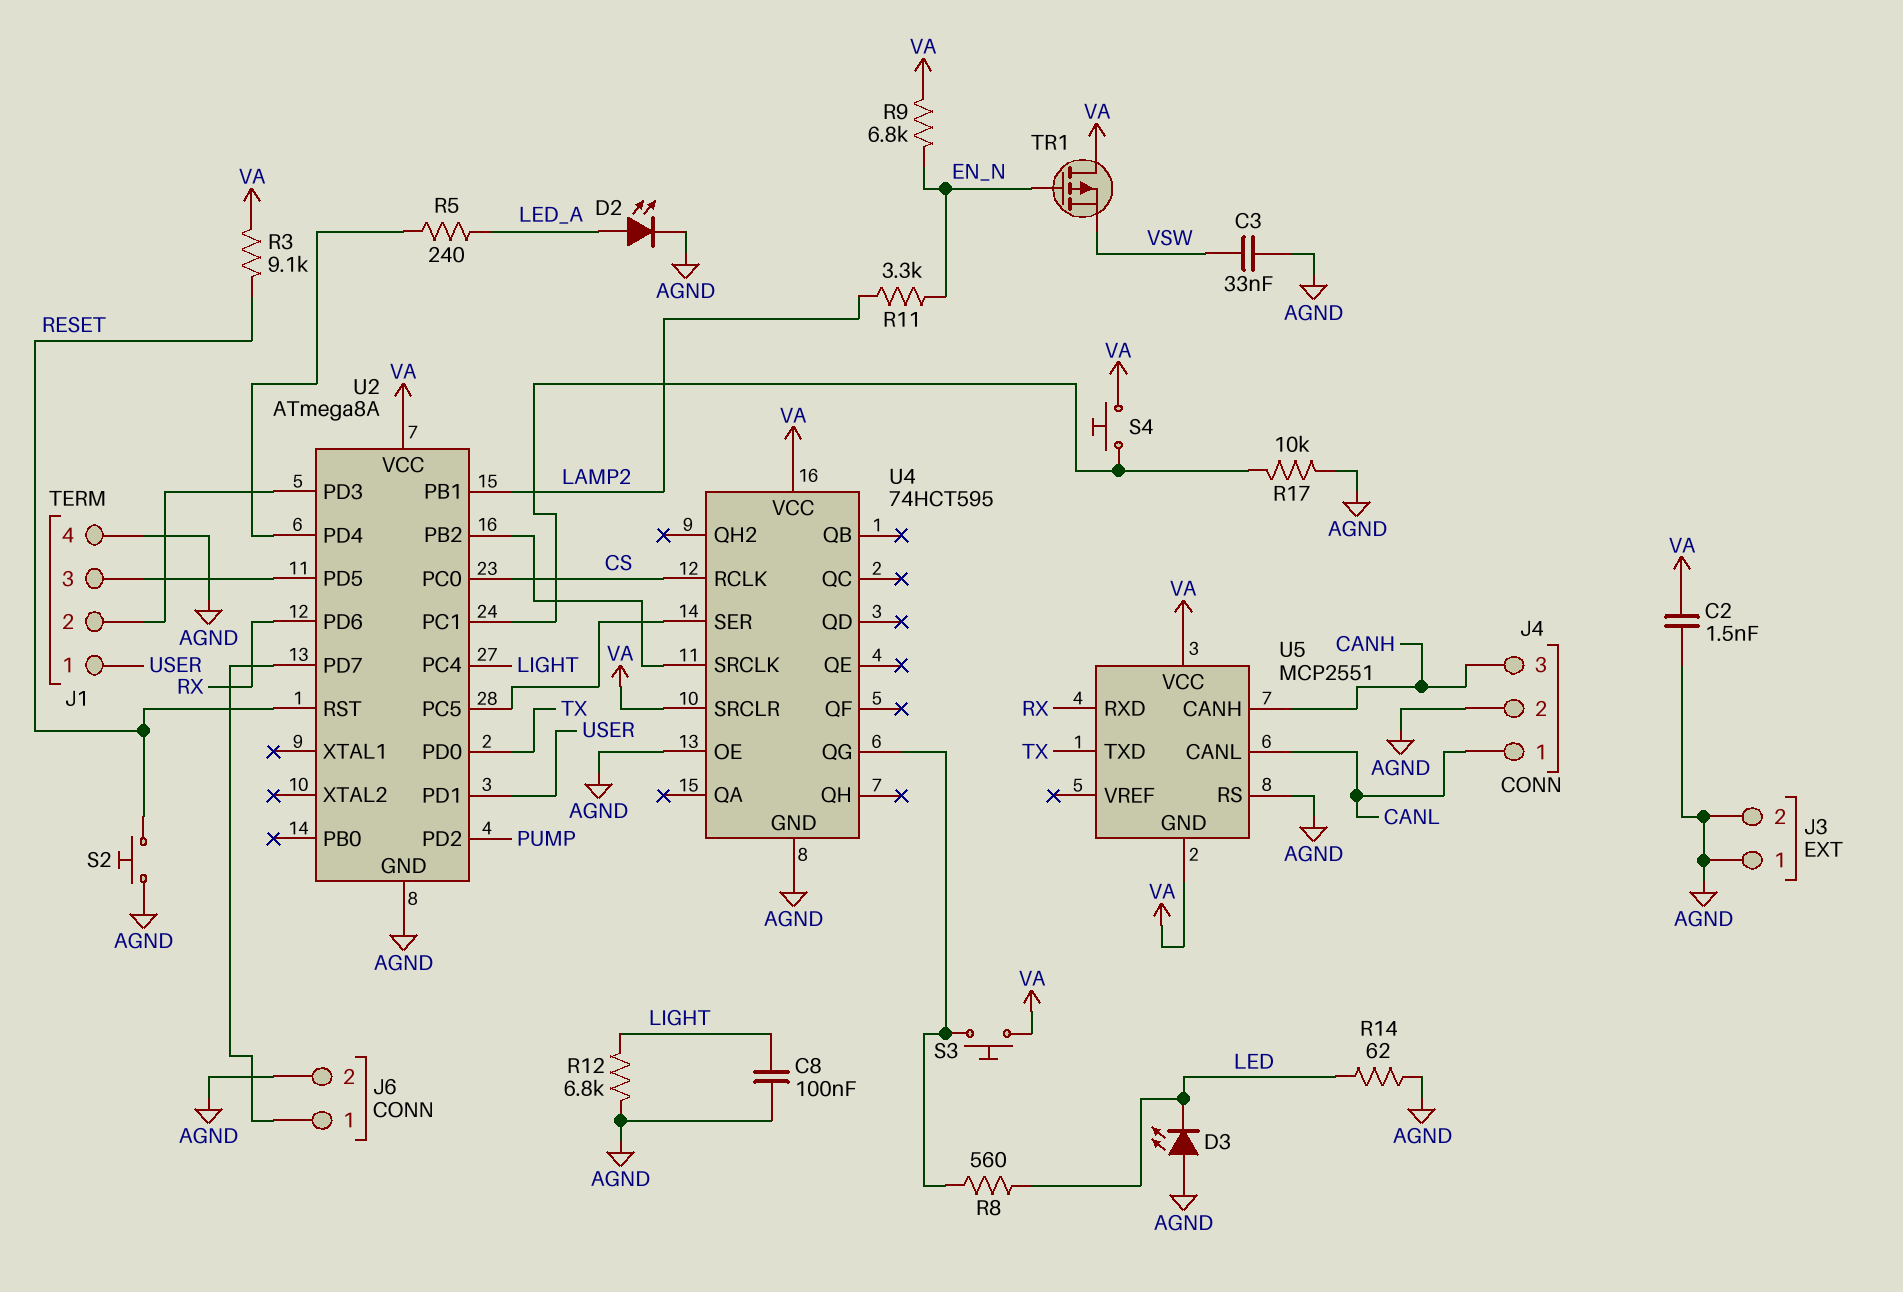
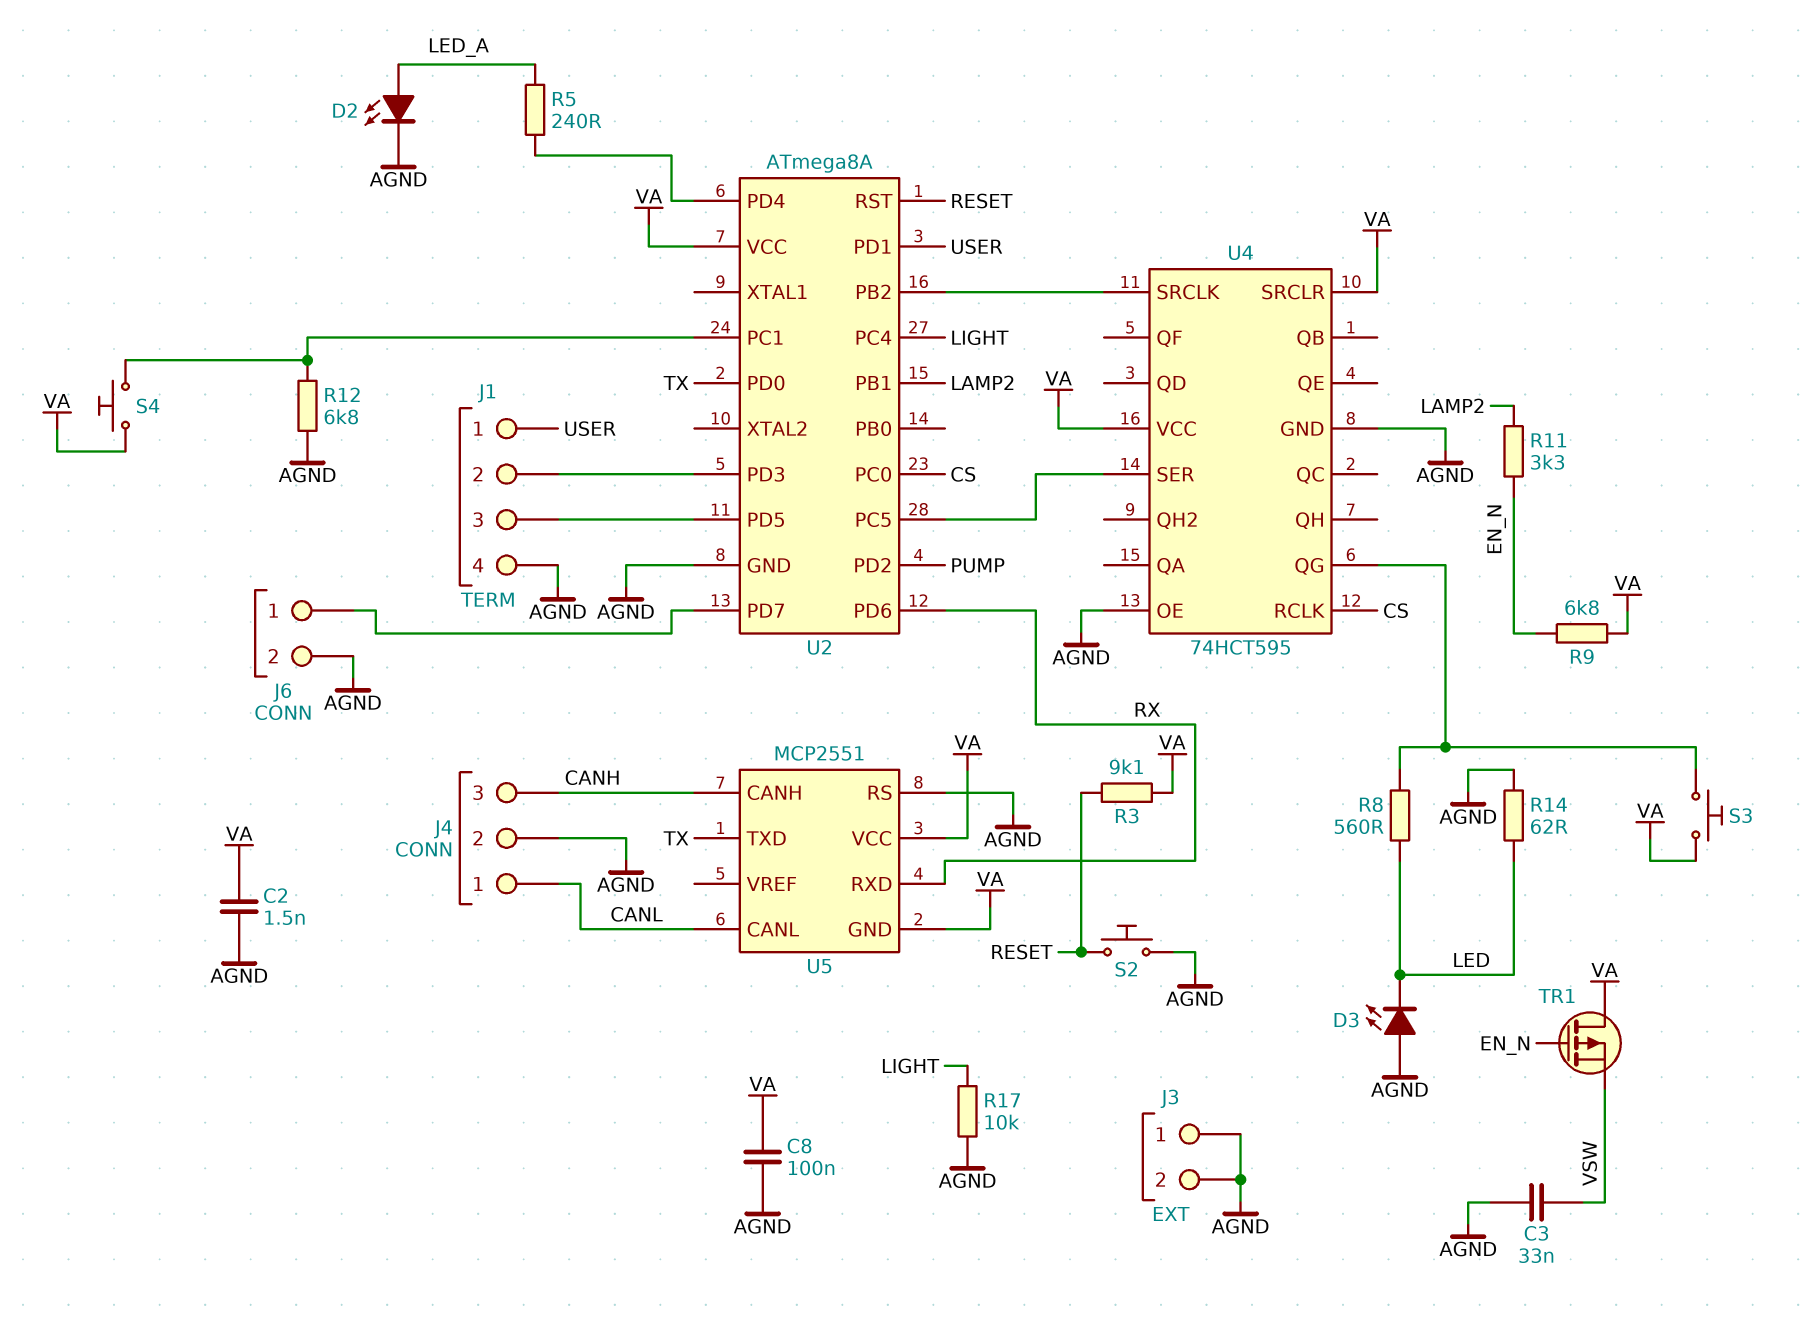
C8: 100nF (AGND, LIGHT) -> 100nF (AGND, VA)
R12: 6.8k (AGND, LIGHT) -> 6.8k (AGND, U2/PC1)
R17: 10k (AGND, U2/PC1) -> 10k (AGND, LIGHT)

